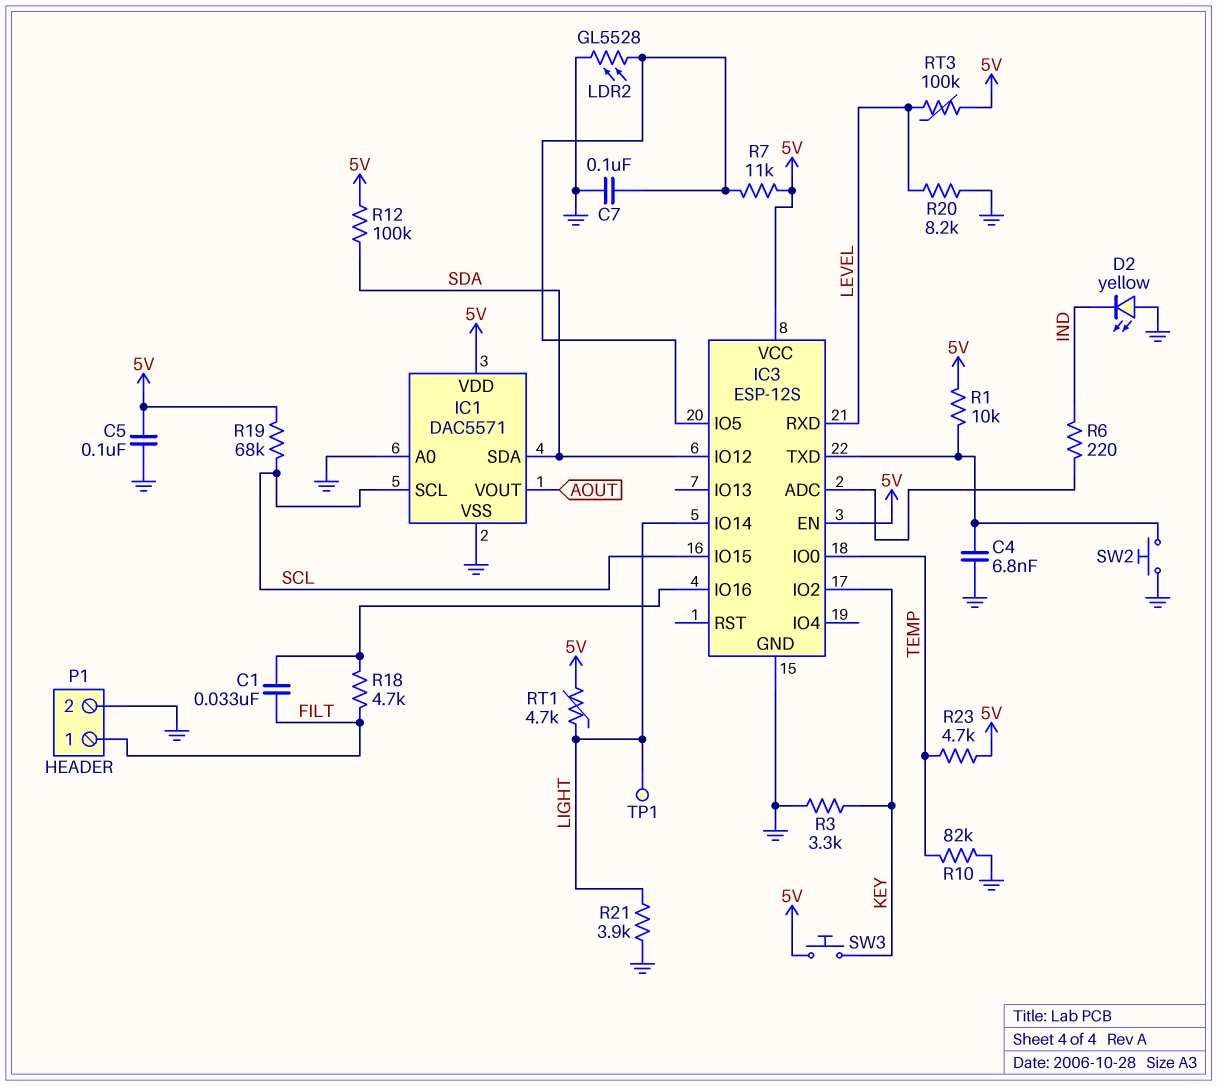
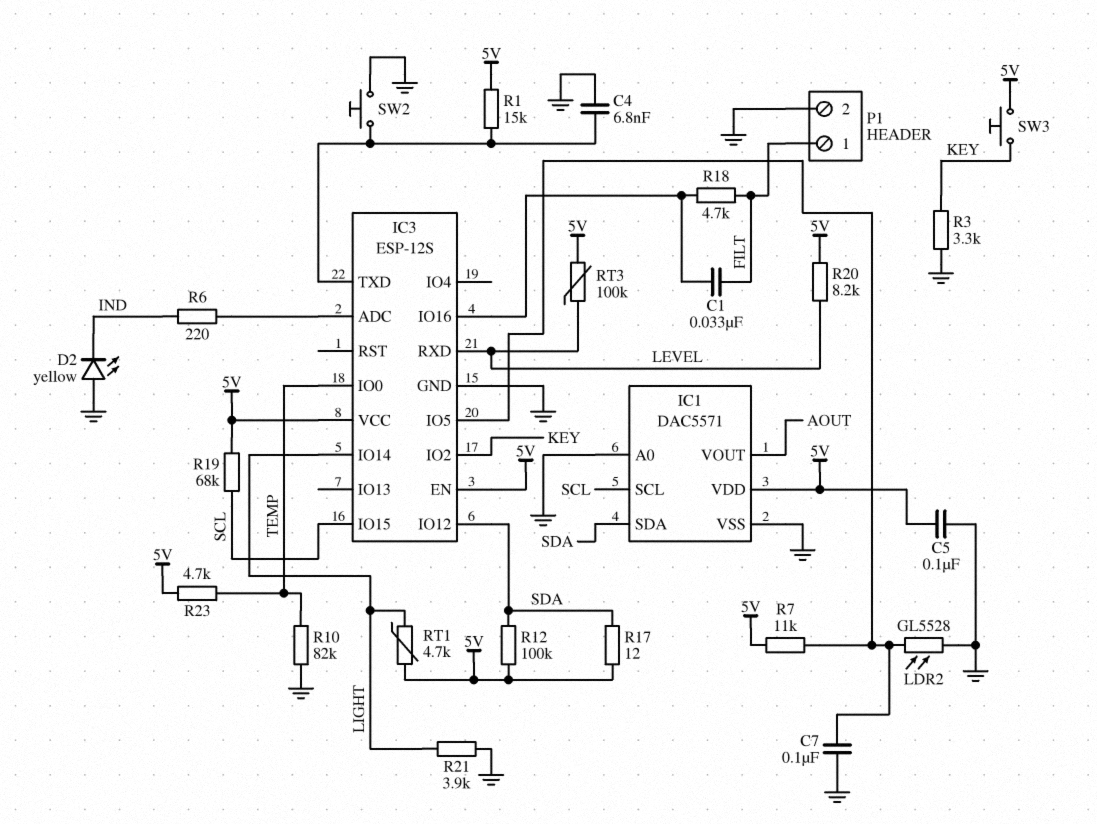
R1: 10k (5V, IC3/TXD) -> 15k (5V, IC3/TXD)
R17: none -> 12 (5V, SDA)
R20: 8.2k (GND, LEVEL) -> 8.2k (5V, LEVEL)
TP1: test point (LIGHT) -> none

